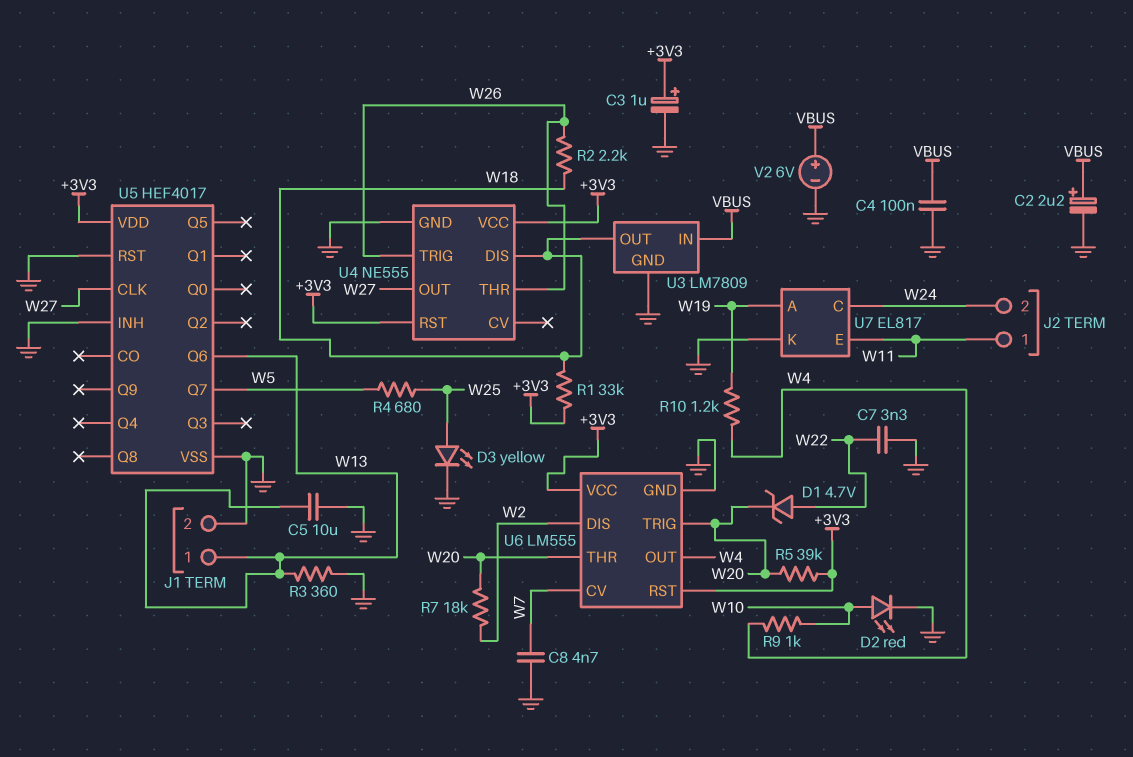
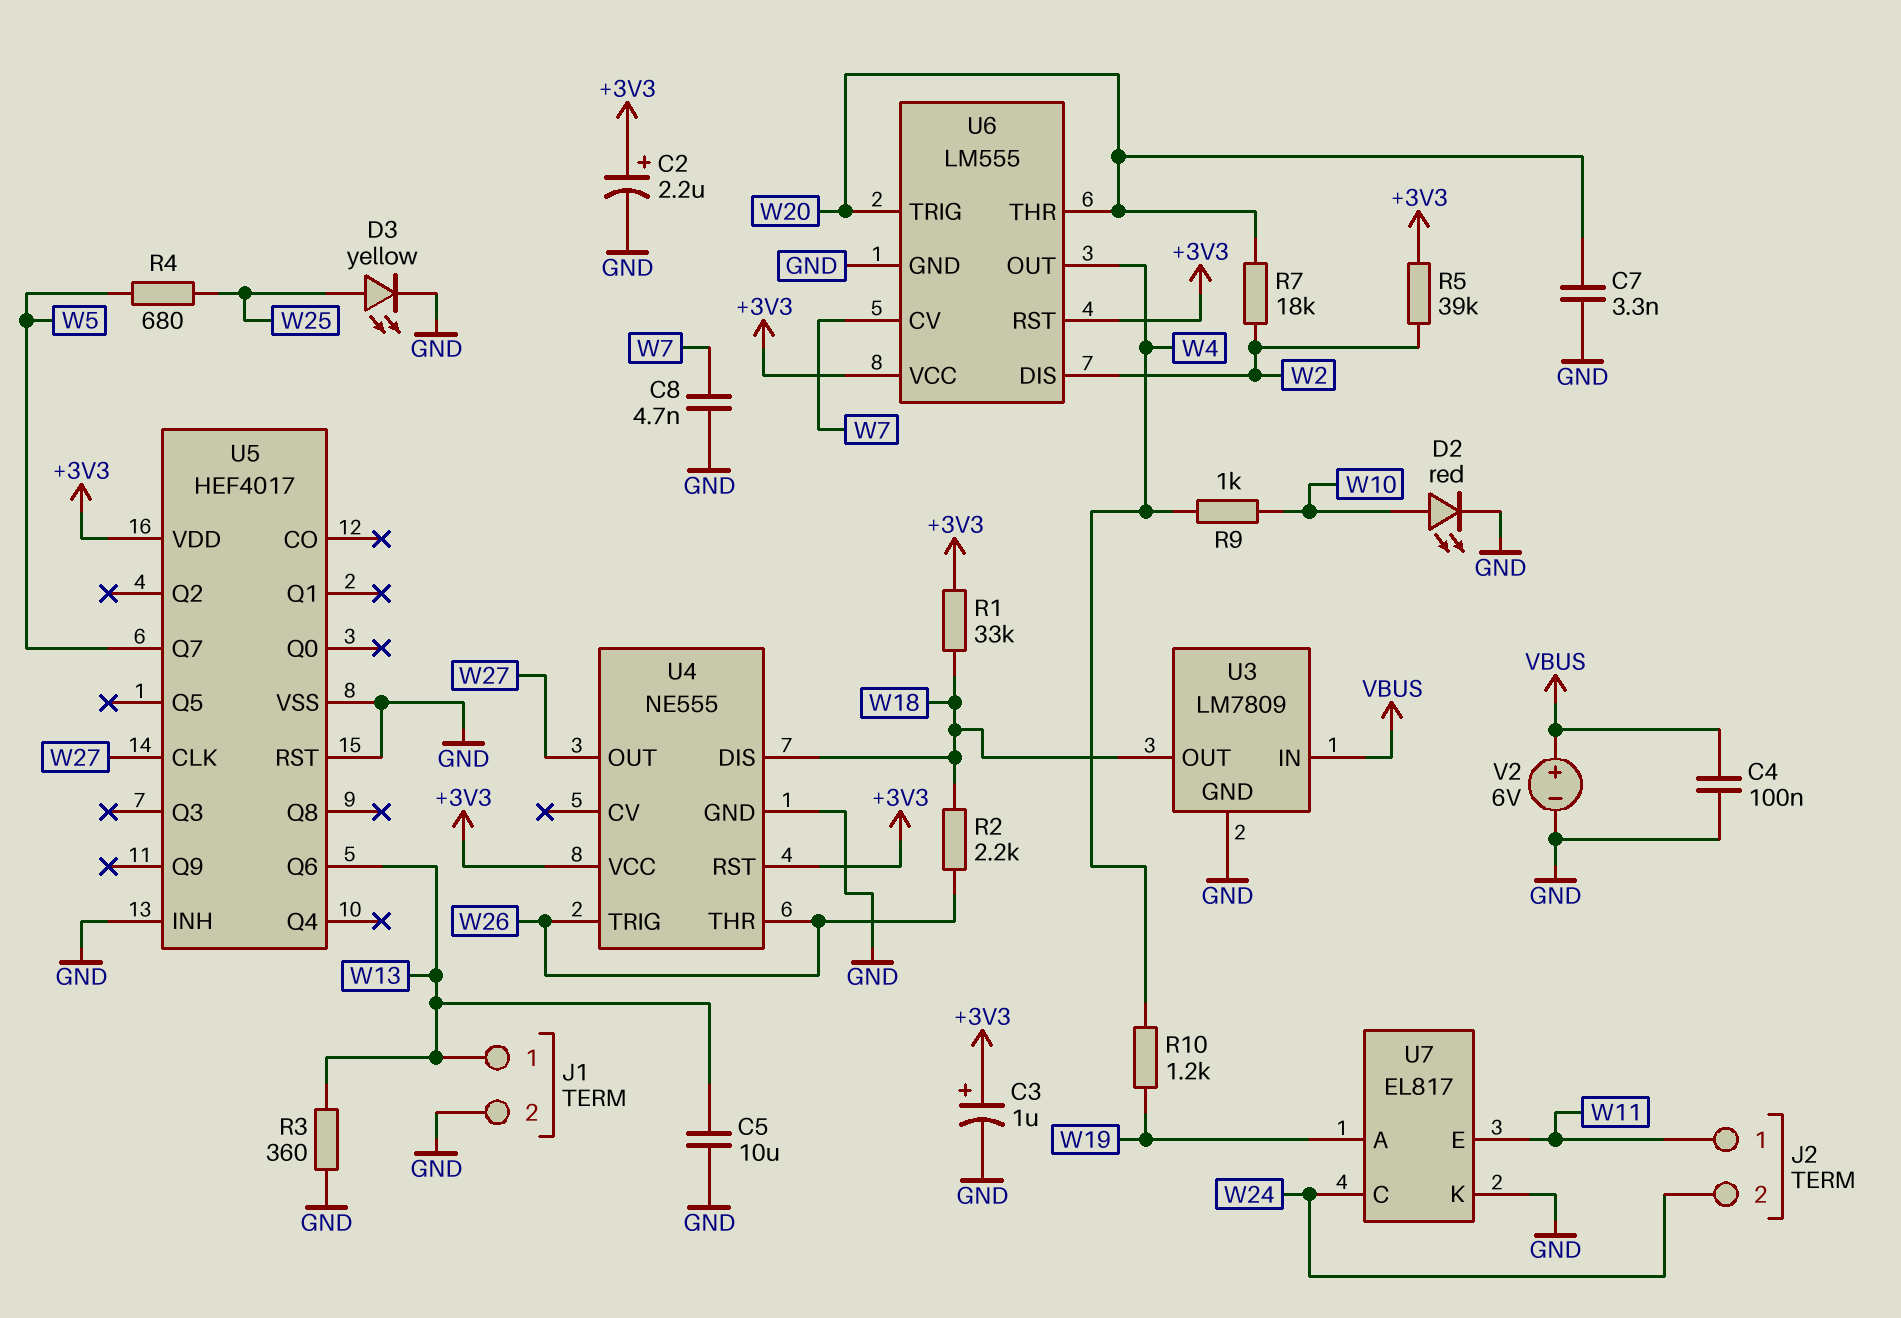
C2: 2.2uF (plus VBUS, minus GND) -> 2.2uF (plus +3V3, minus GND)
C7: 3.3nF (GND, W22) -> 3.3nF (GND, W20)
D1: zener 4.7V (A W22, K W20) -> none
R5: 39k (+3V3, W20) -> 39k (+3V3, W2)

